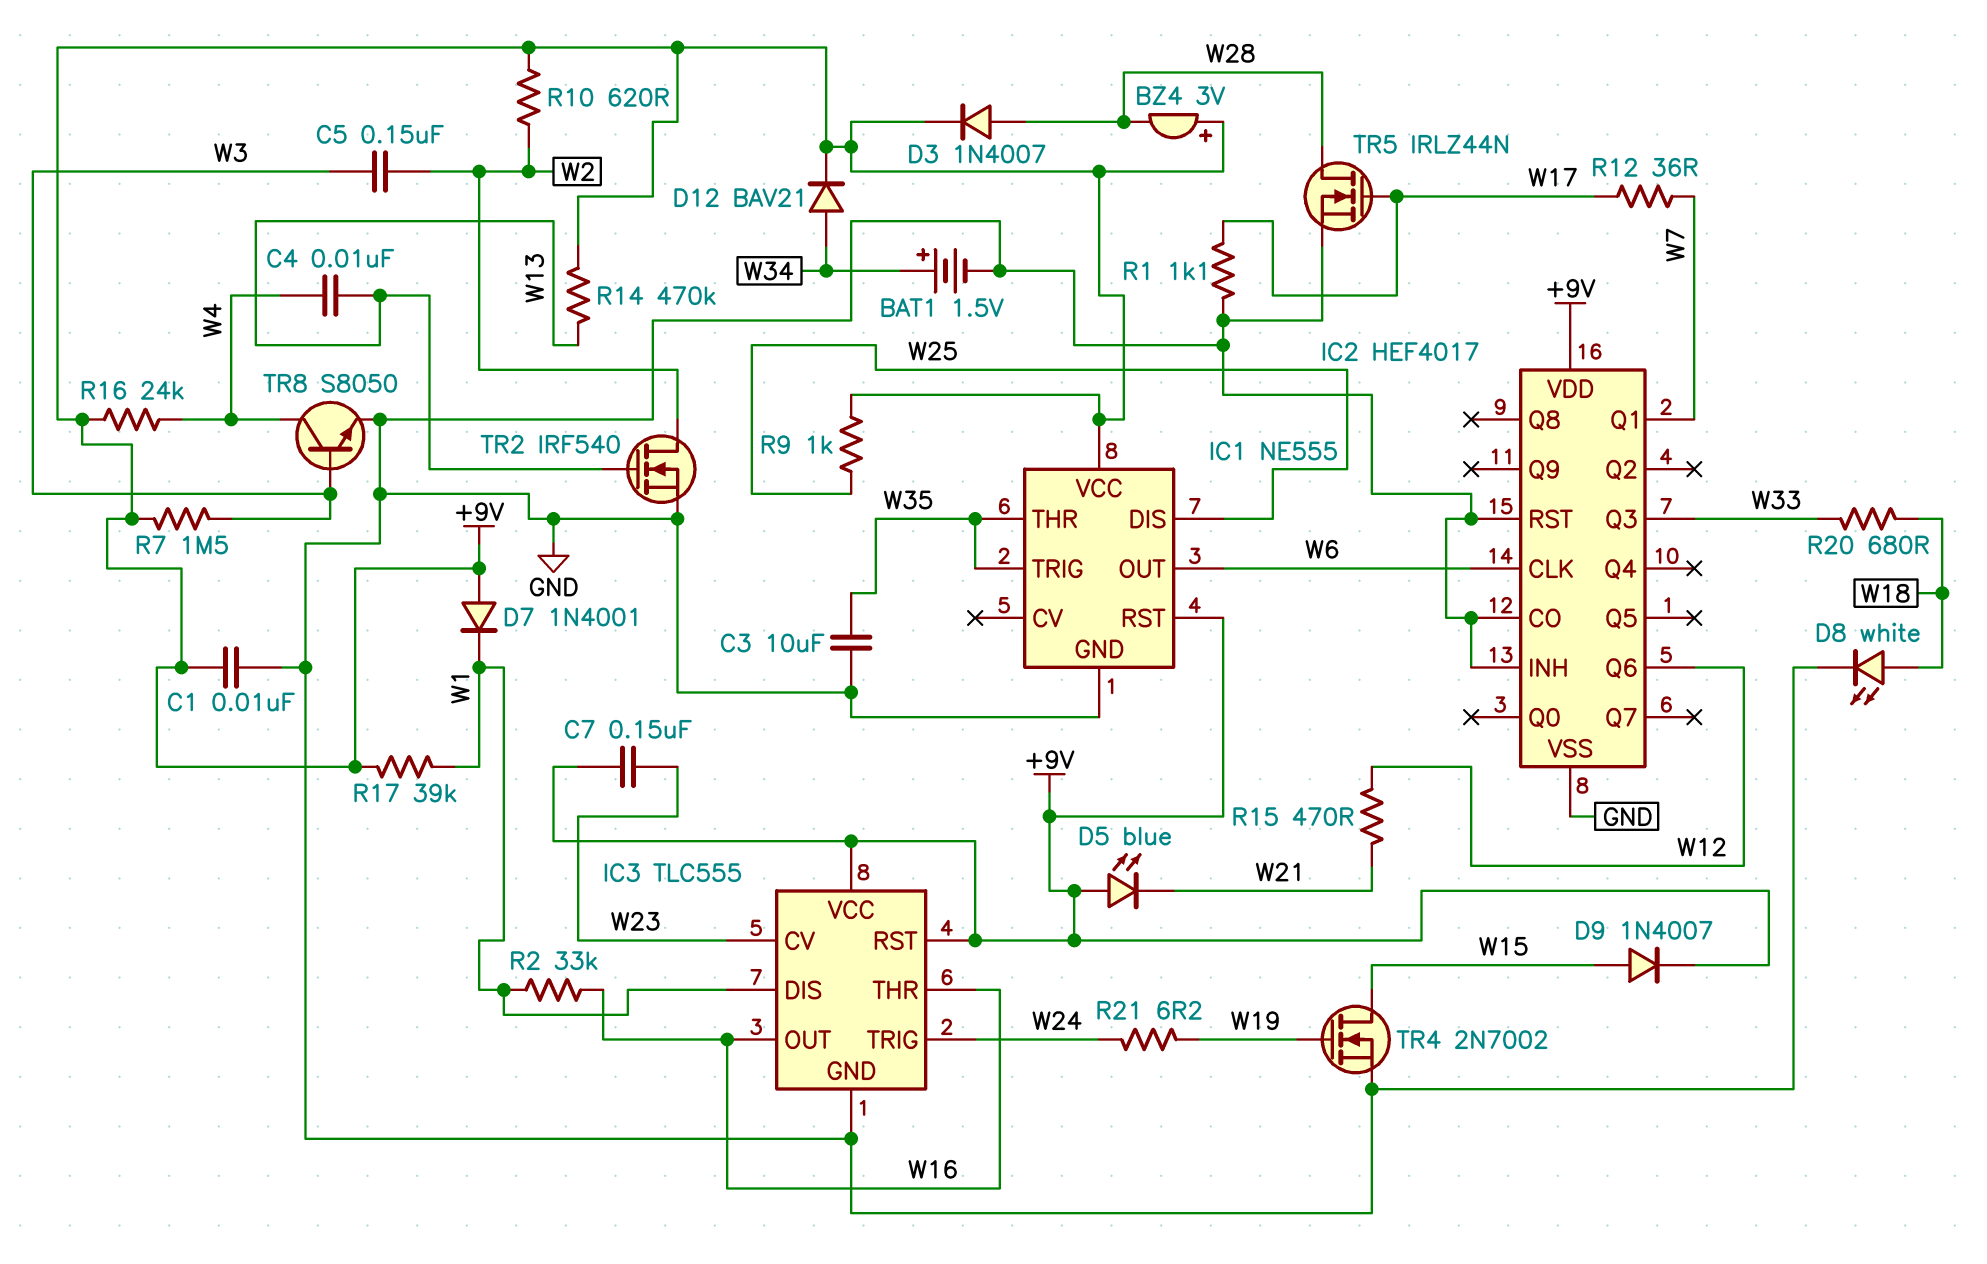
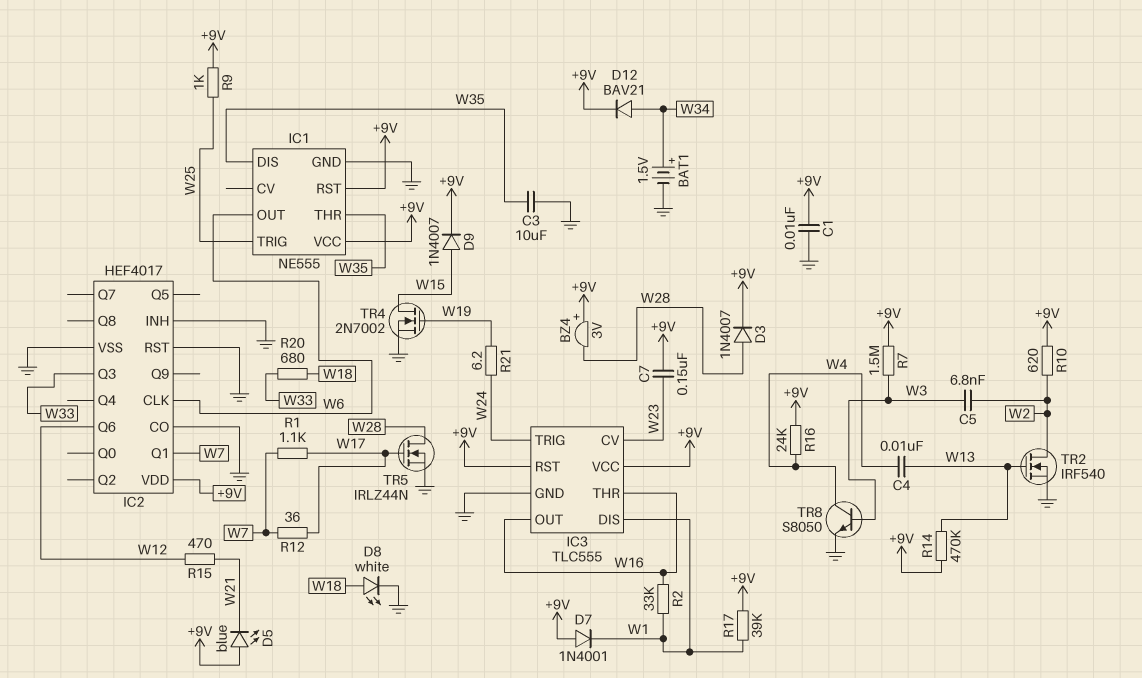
C5: 150nF (W2, W3) -> 6.8nF (W2, W3)
IC1 pin DIS: W25 -> W35
IC1 pin TRIG: W35 -> W25
R1: 1.1k (GND, W17) -> 1.1k (W7, W17)

